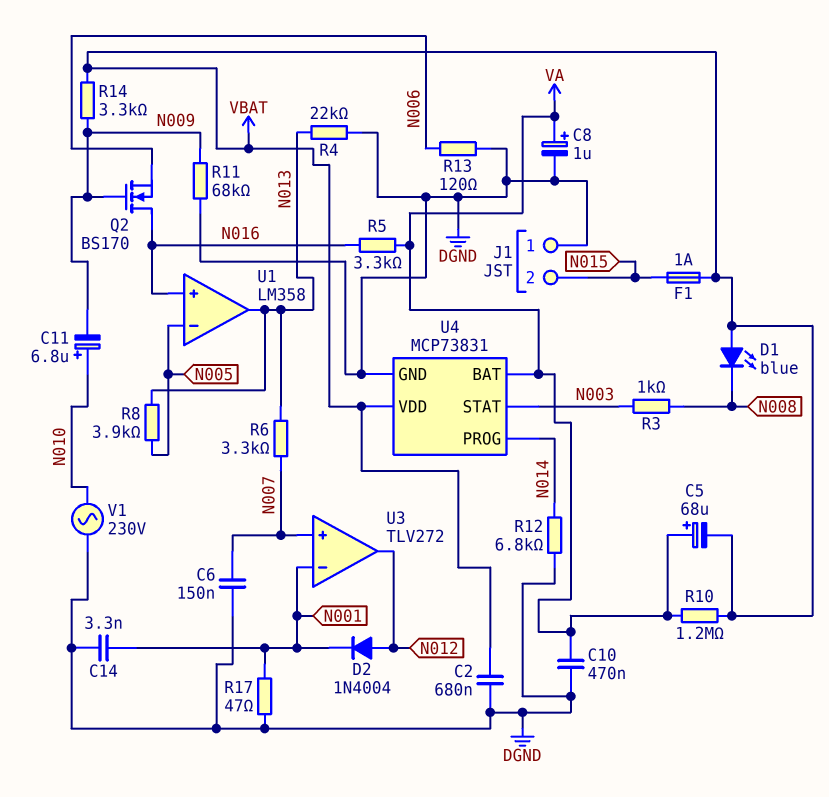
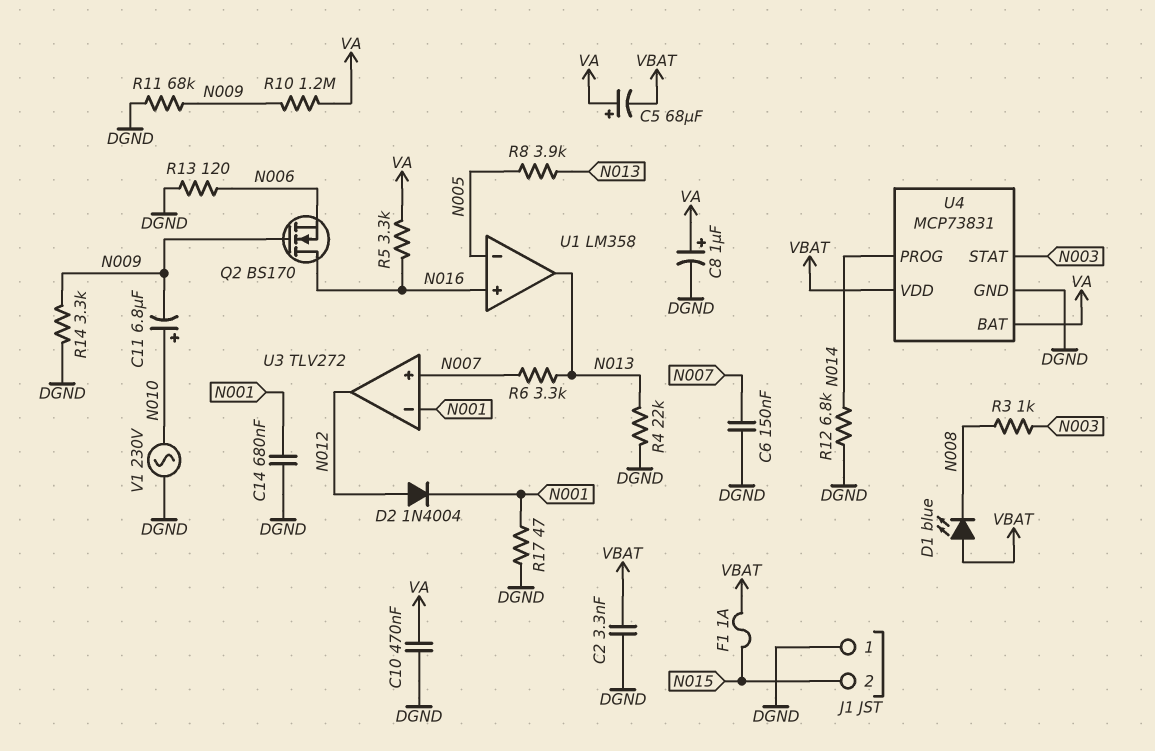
C2: 680nF (DGND, VBAT) -> 3.3nF (DGND, VBAT)
C14: 3.3nF (DGND, N001) -> 680nF (DGND, N001)
R10: 1.2M (VA, VBAT) -> 1.2M (N009, VA)
R14: 3.3k (N009, VBAT) -> 3.3k (DGND, N009)

